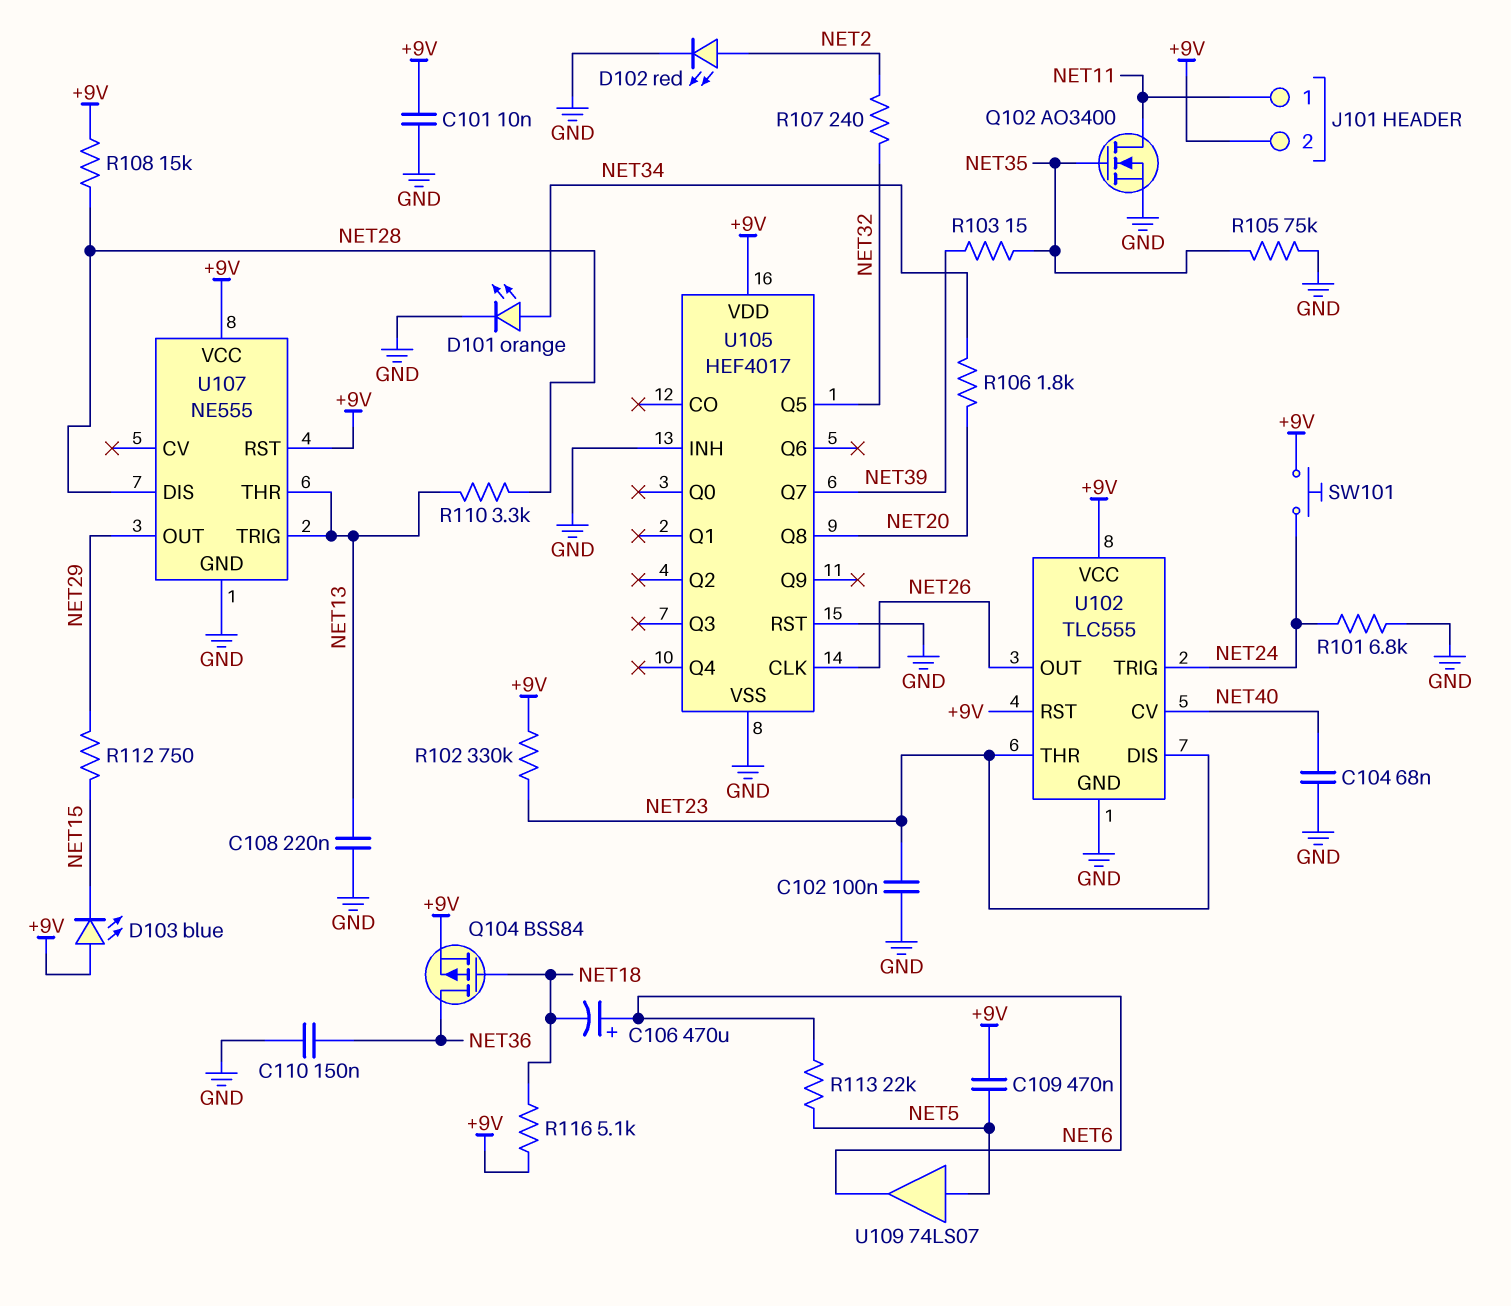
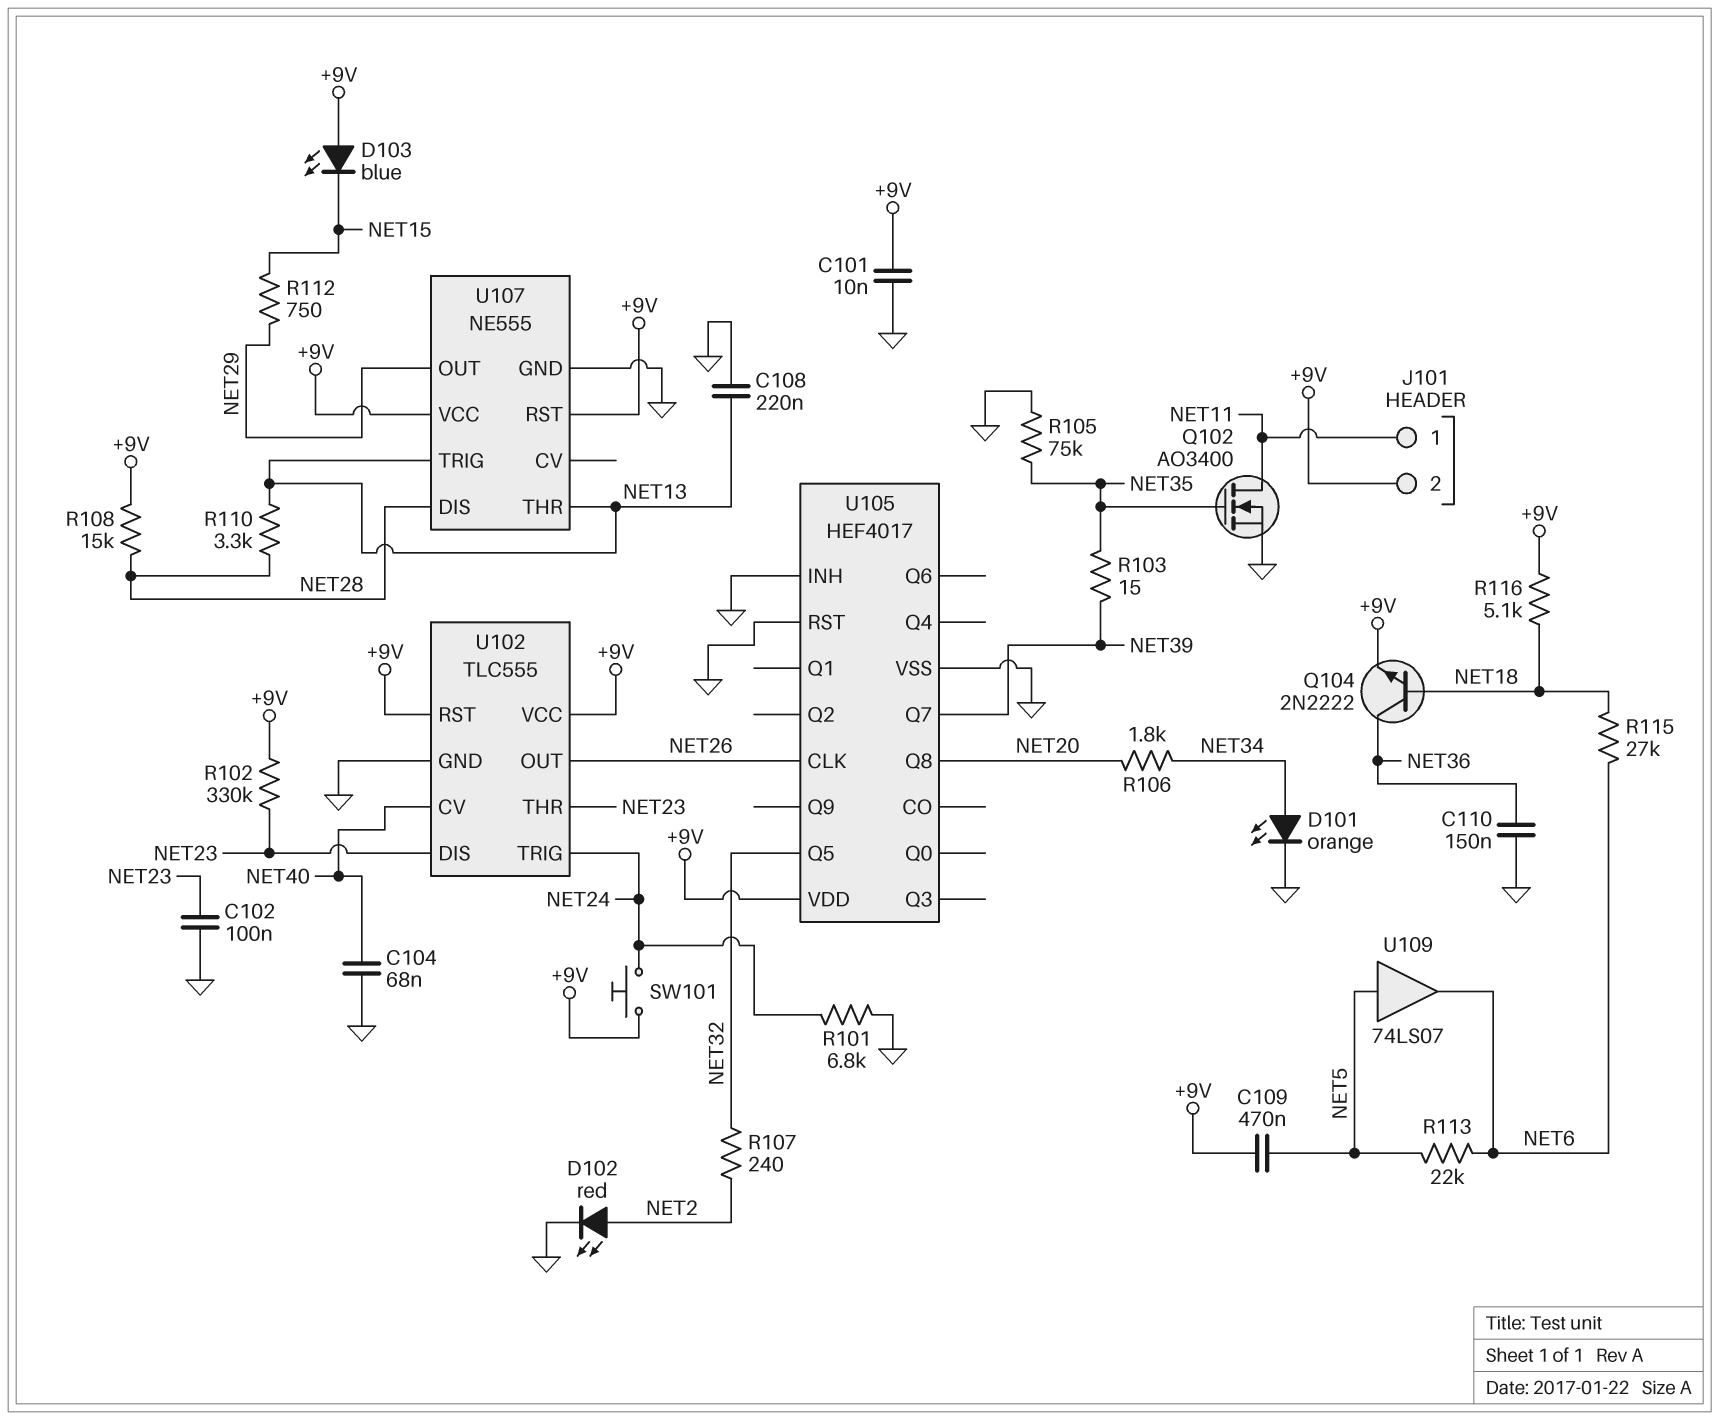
C106: 470uF (plus NET6, minus NET18) -> none
Q104: PMOS BSS84 (G NET18, D NET36, S +9V) -> NPN 2N2222 (B NET18, C NET36, E +9V)
R115: none -> 27k (NET6, NET18)

